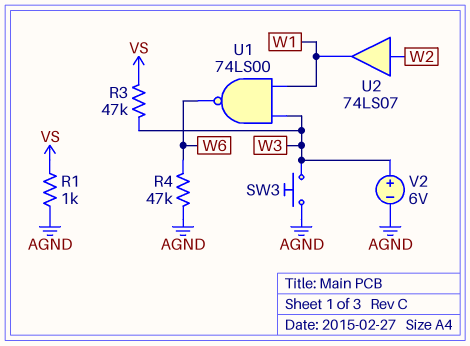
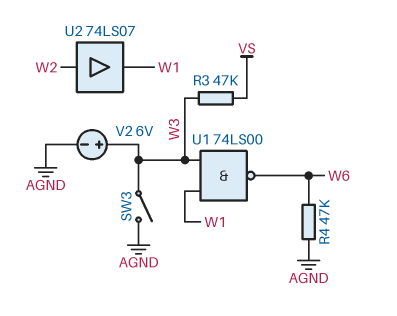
R1: 1k (AGND, VS) -> none
SW3: button (AGND, W3) -> switch (AGND, W3)

